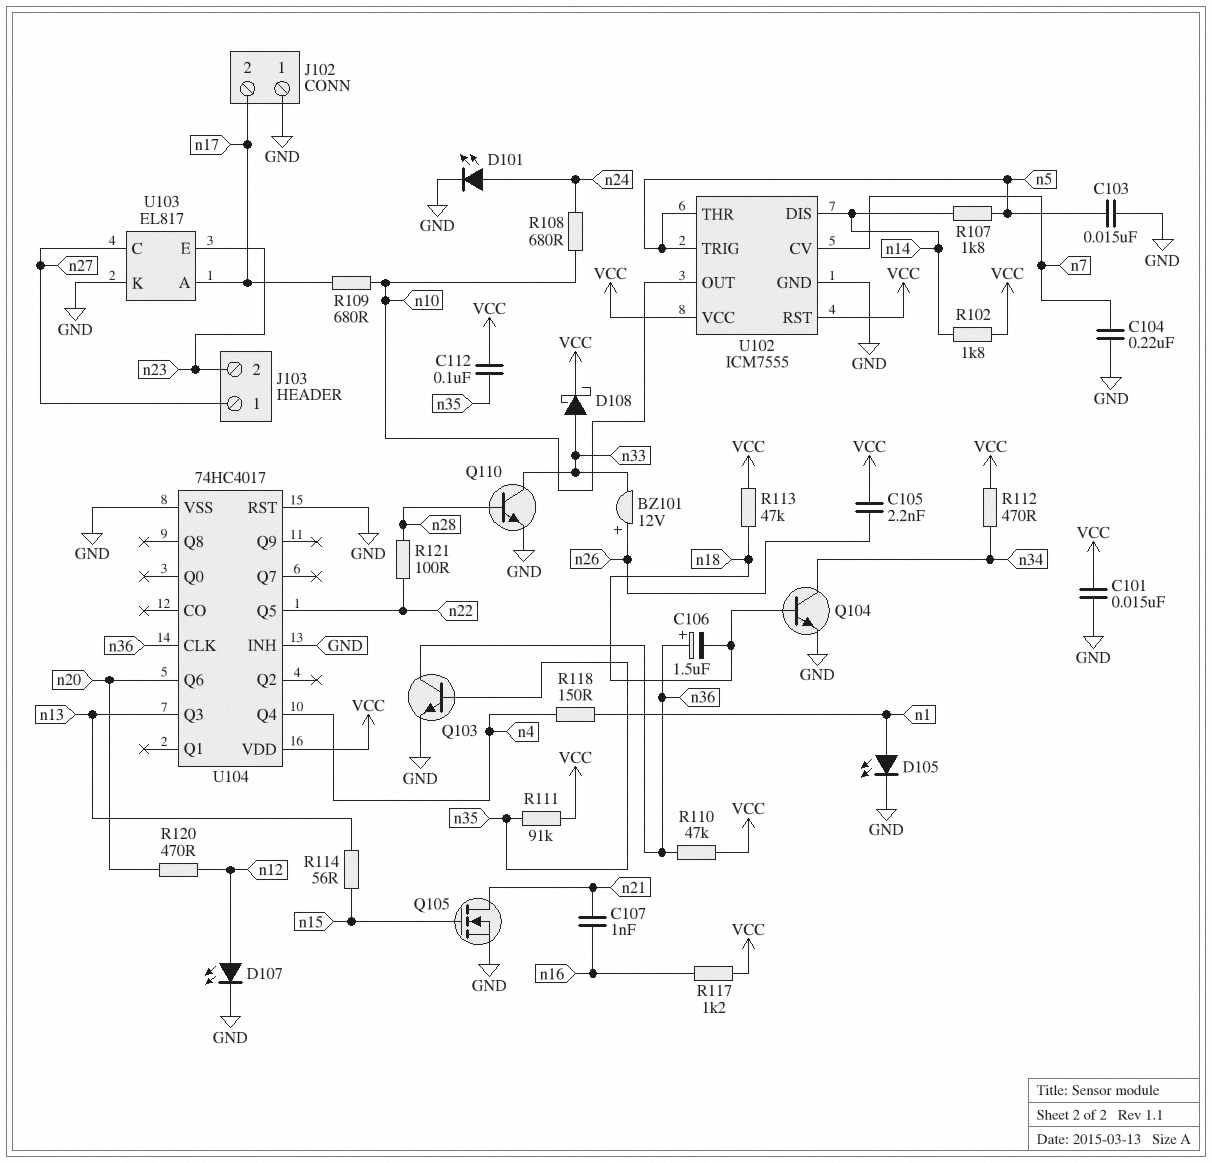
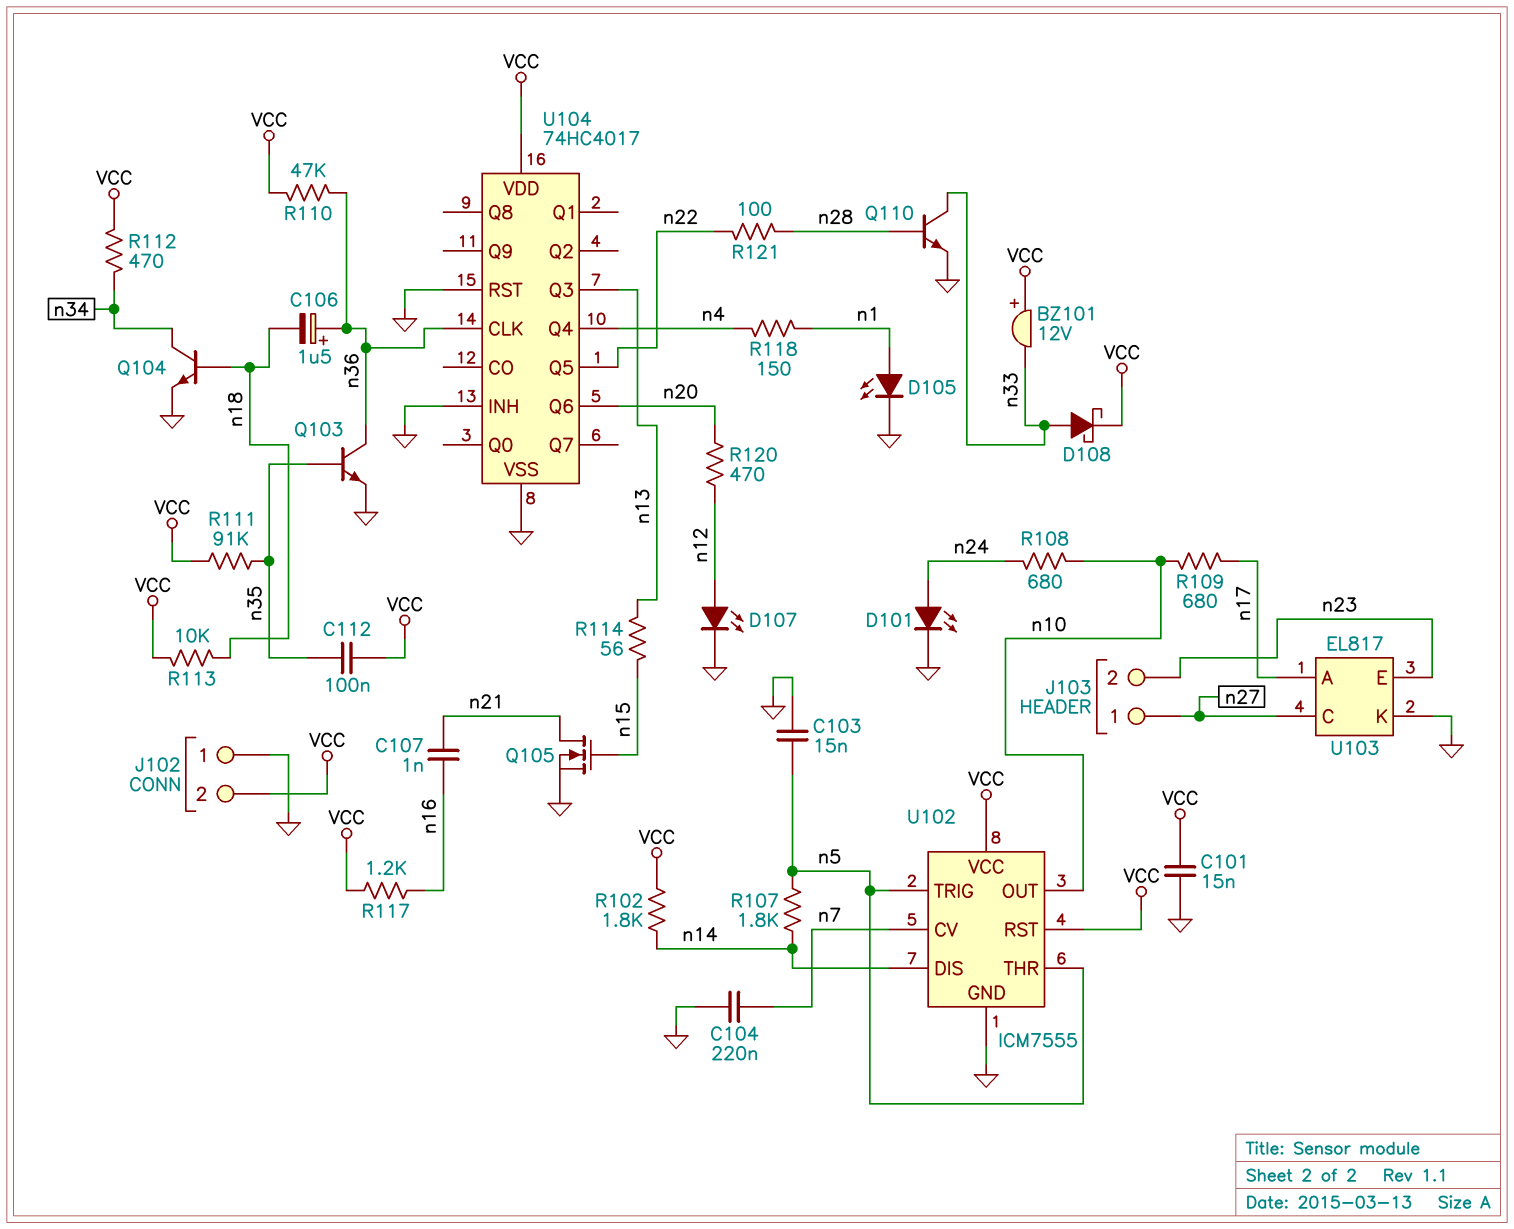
BZ101: buzzer 12V (plus n26, minus n33) -> buzzer 12V (plus VCC, minus n33)
C105: 2.2nF (VCC, n26) -> none
J102 pin 2: n17 -> VCC
R113: 47k (VCC, n18) -> 10k (VCC, n18)

